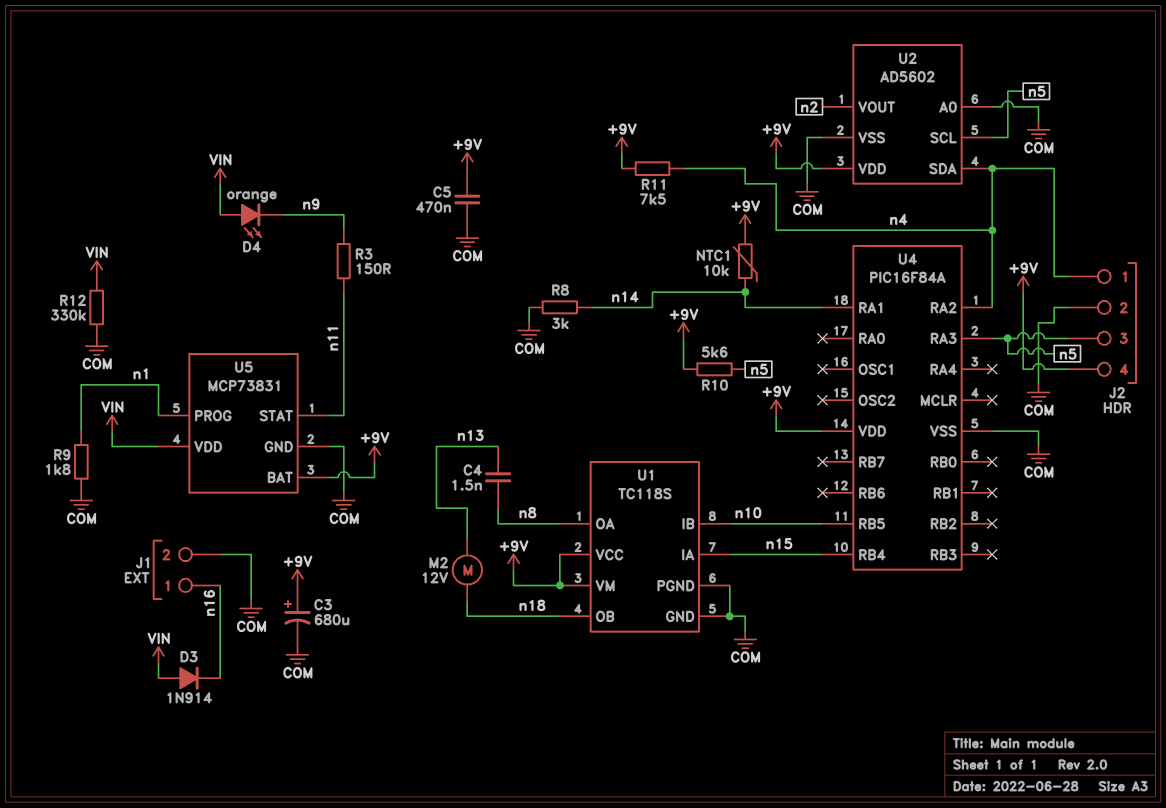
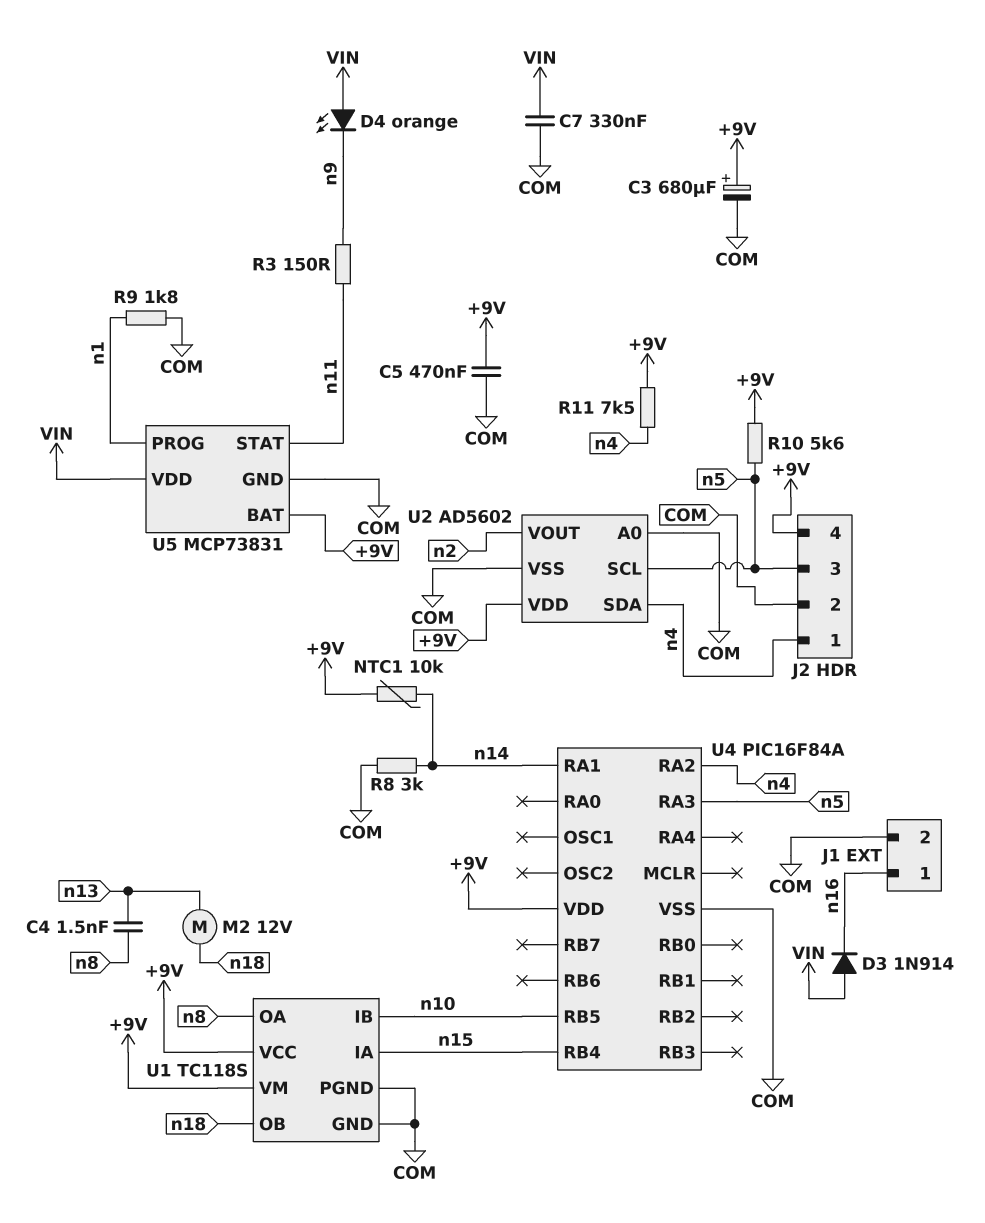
C7: none -> 330nF (COM, VIN)
R12: 330k (COM, VIN) -> none

